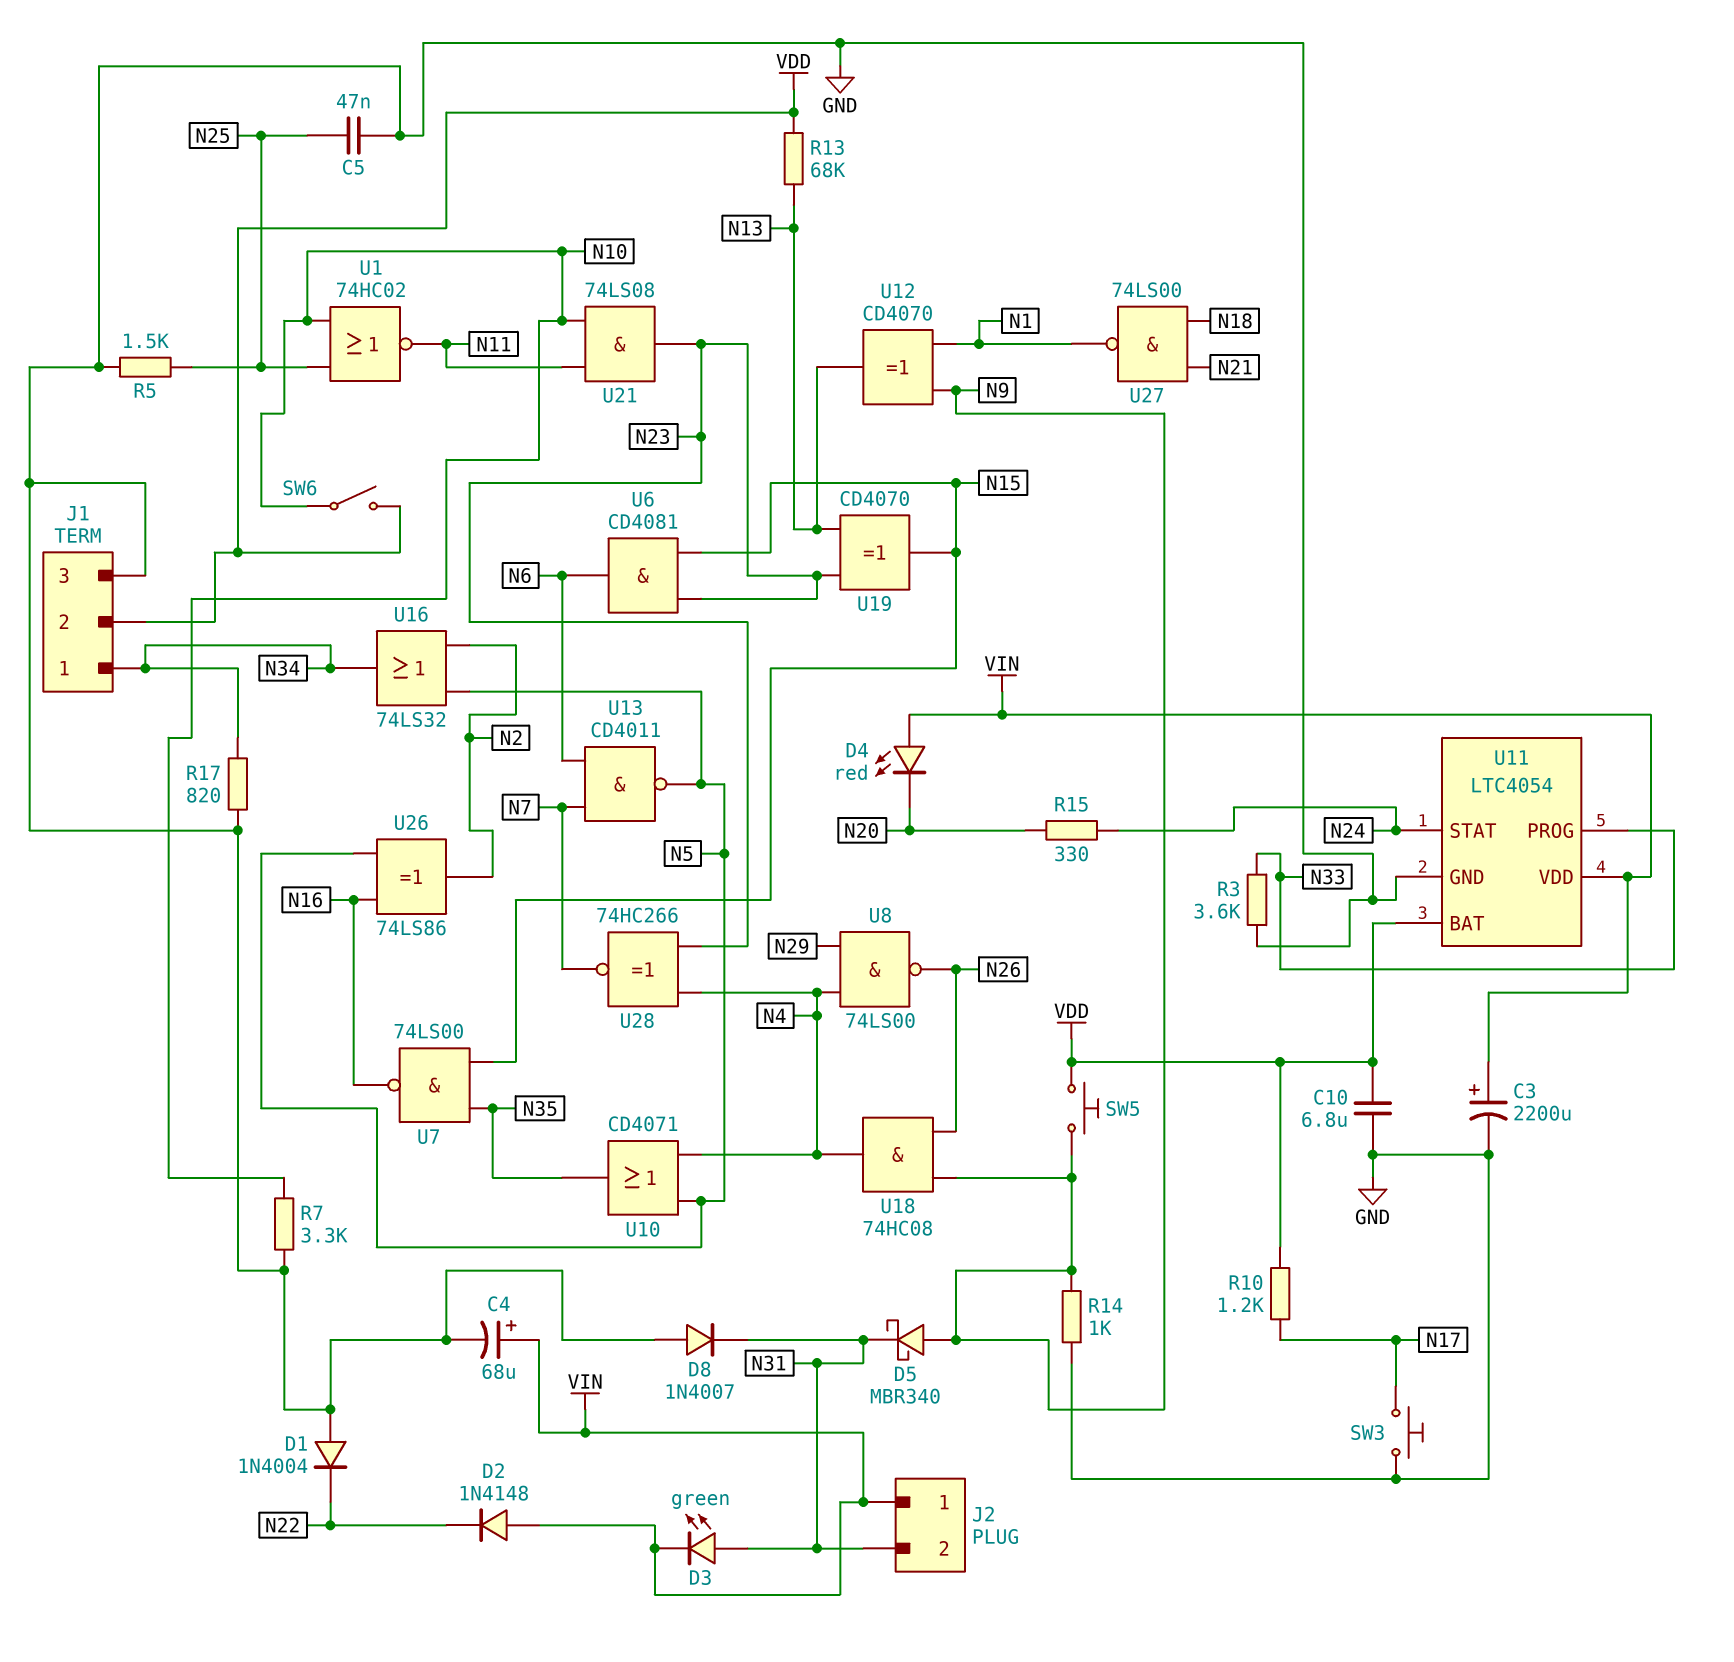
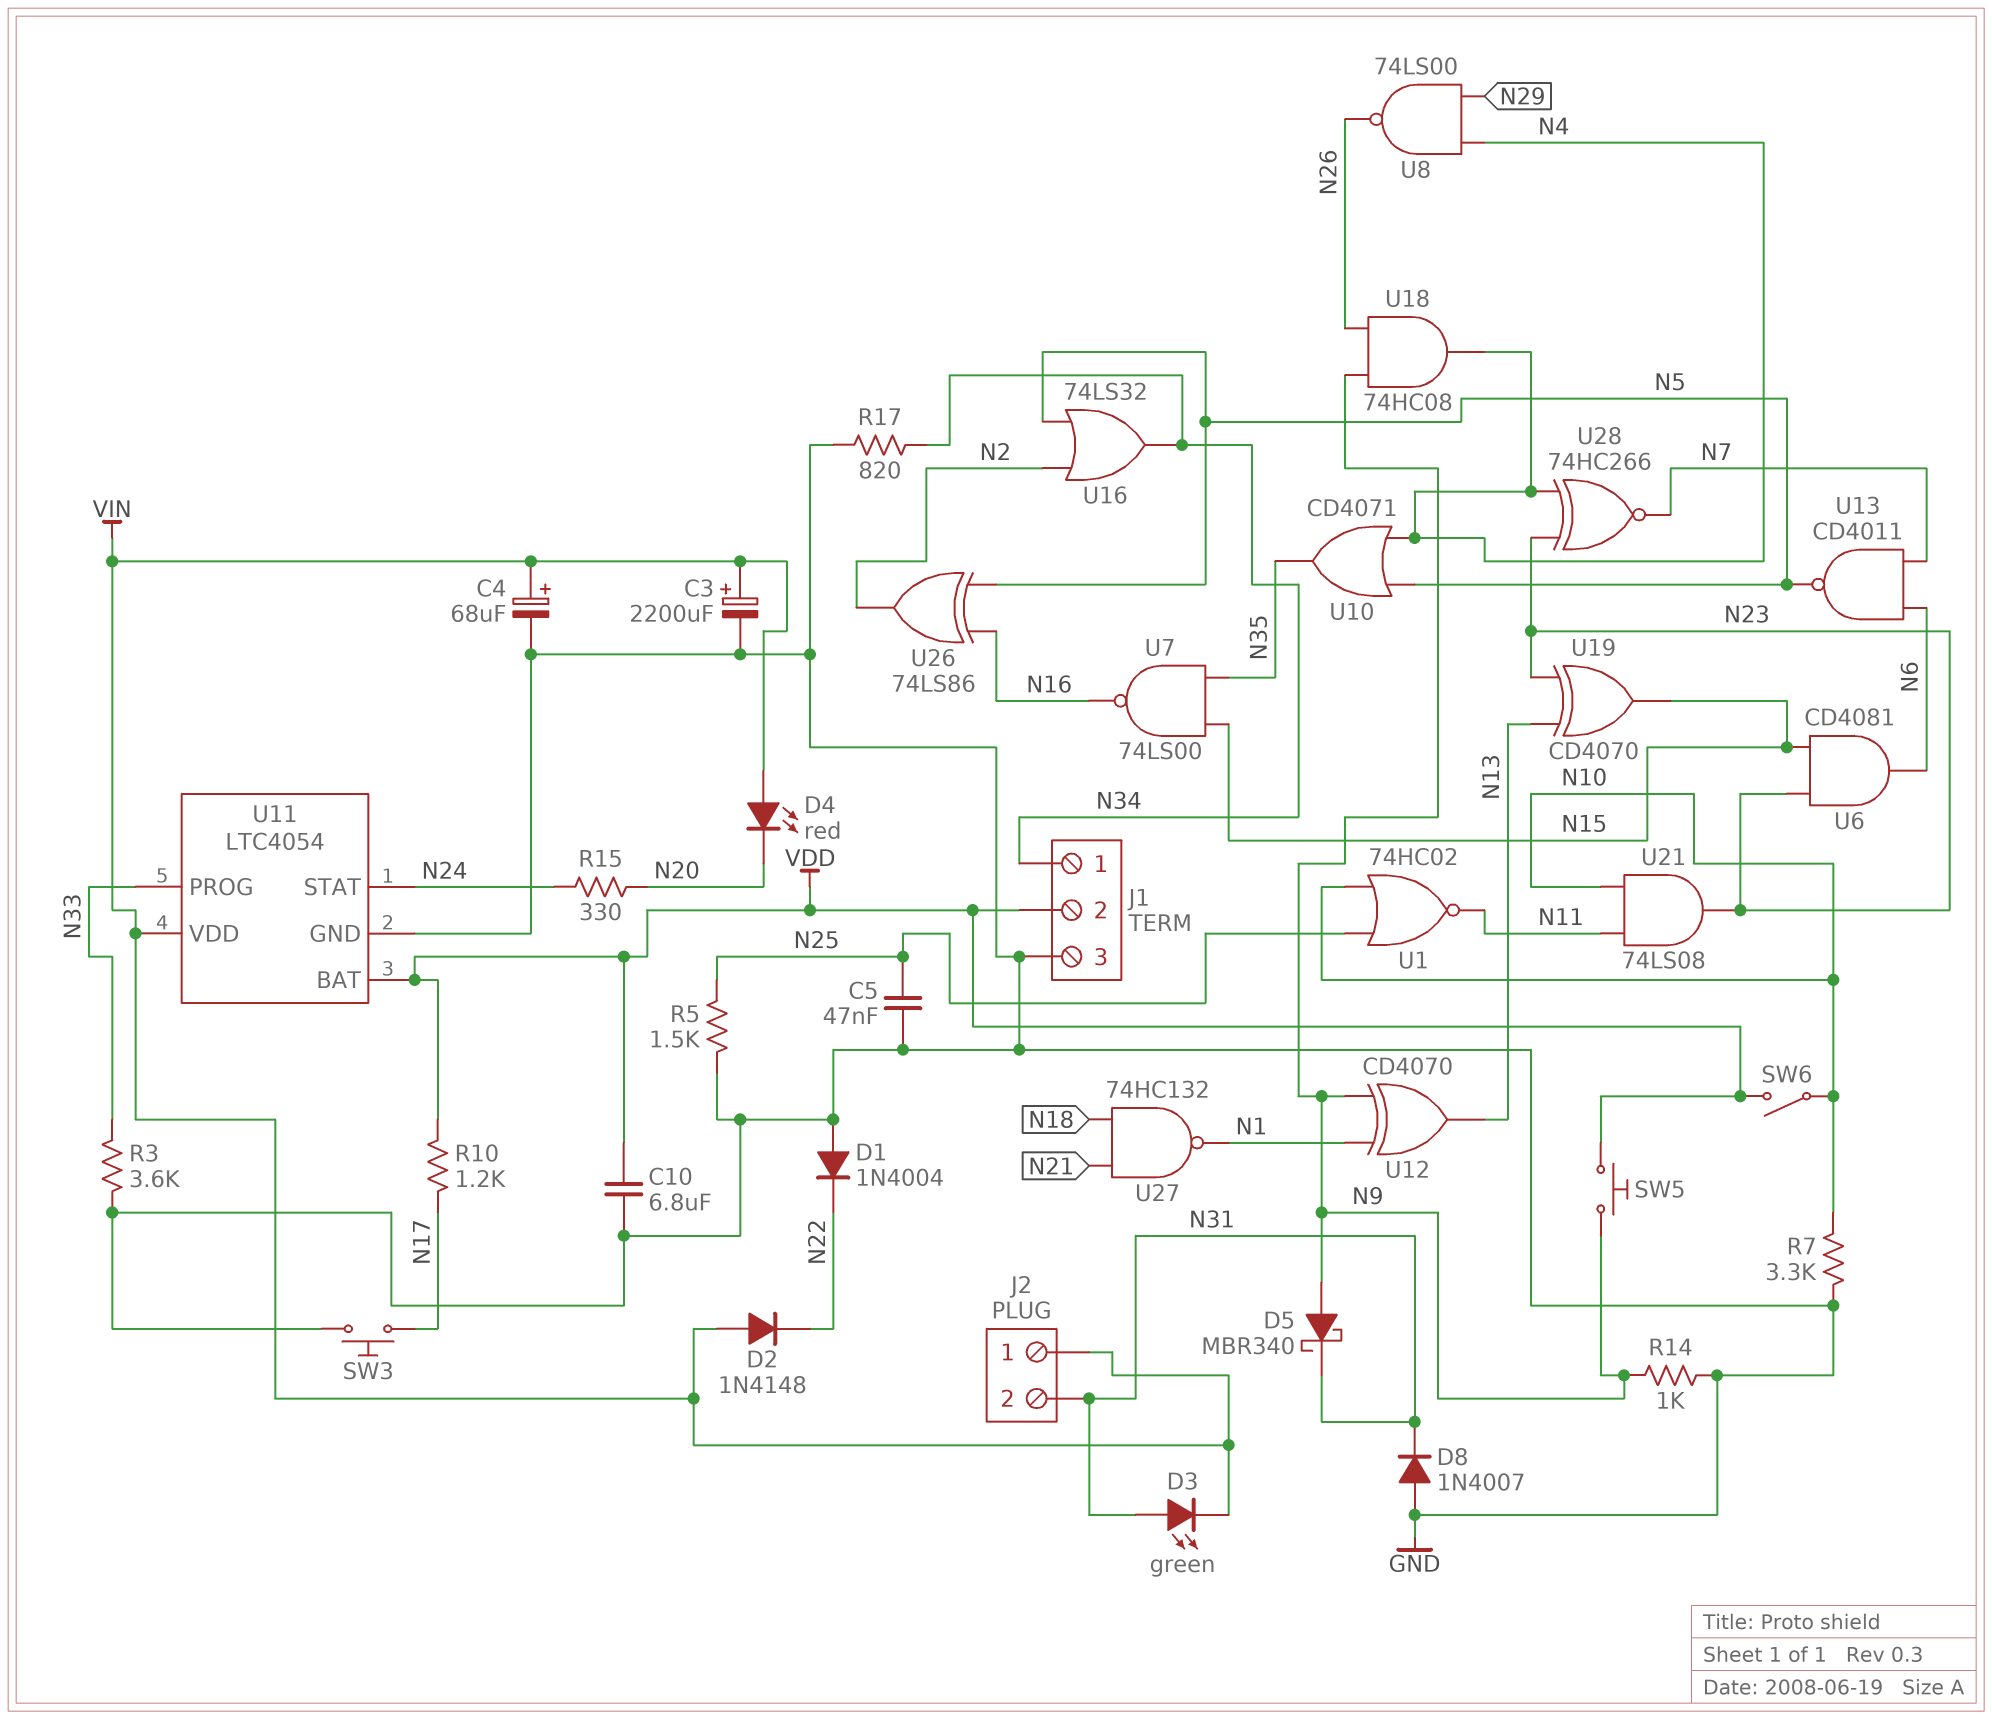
R13: 68k (N13, VDD) -> none
U27: NAND 74LS00 (in N18, in N21, out N1) -> NAND 74HC132 (in N18, in N21, out N1)

